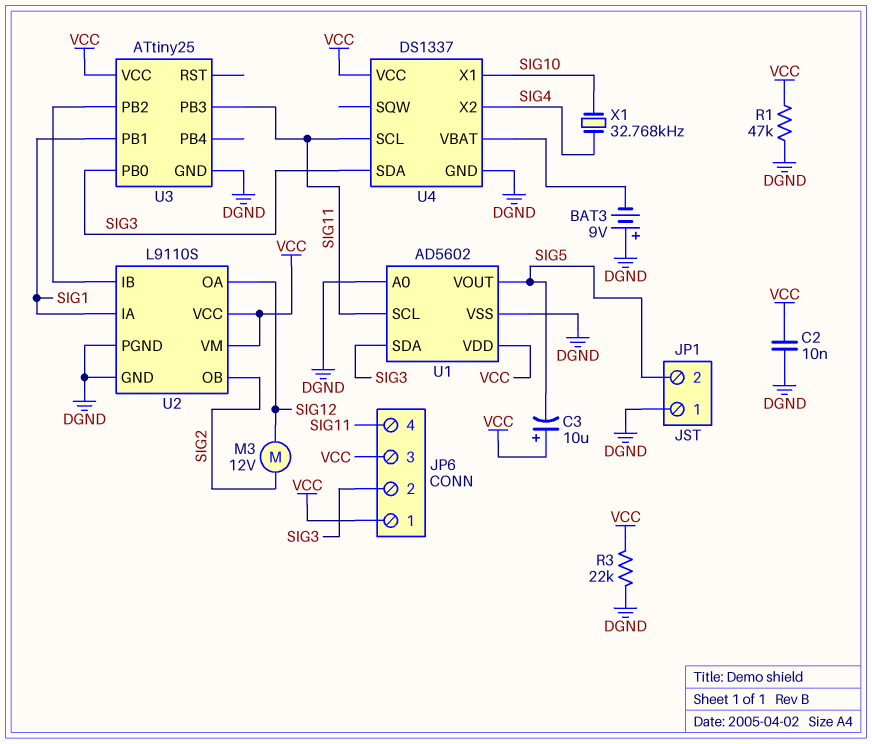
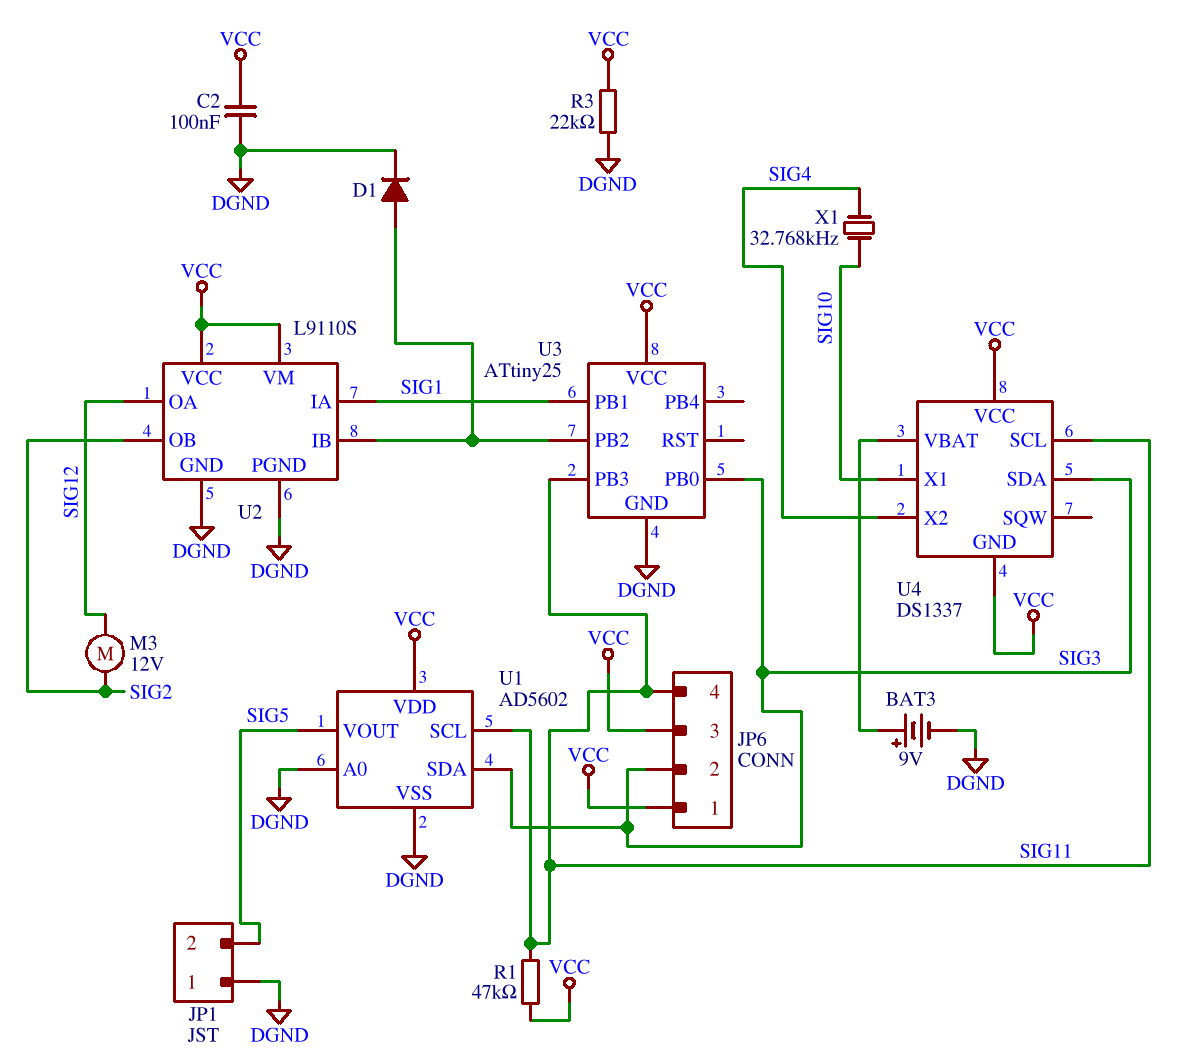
BAT3: 9V (plus DGND, minus U4/VBAT) -> 9V (plus U4/VBAT, minus DGND)
C2: 10nF (DGND, VCC) -> 100nF (DGND, VCC)
C3: 10uF (plus VCC, minus SIG5) -> none
D1: none -> diode (A U2/IB, K DGND)
R1: 47k (DGND, VCC) -> 47k (SIG11, VCC)
U4 pin GND: DGND -> VCC

